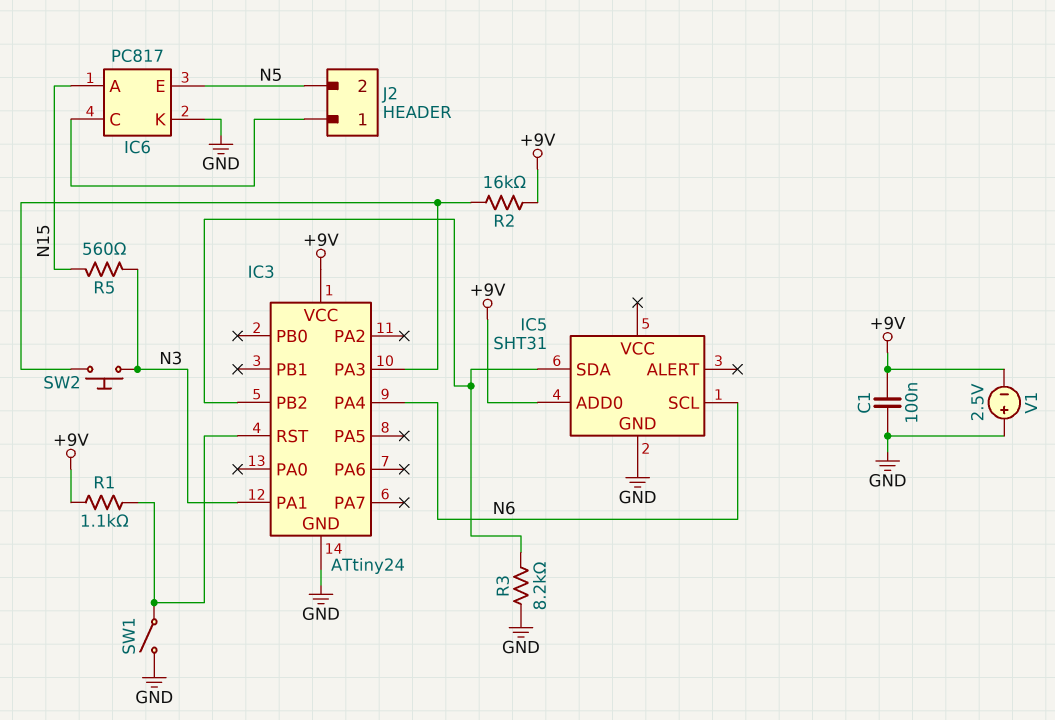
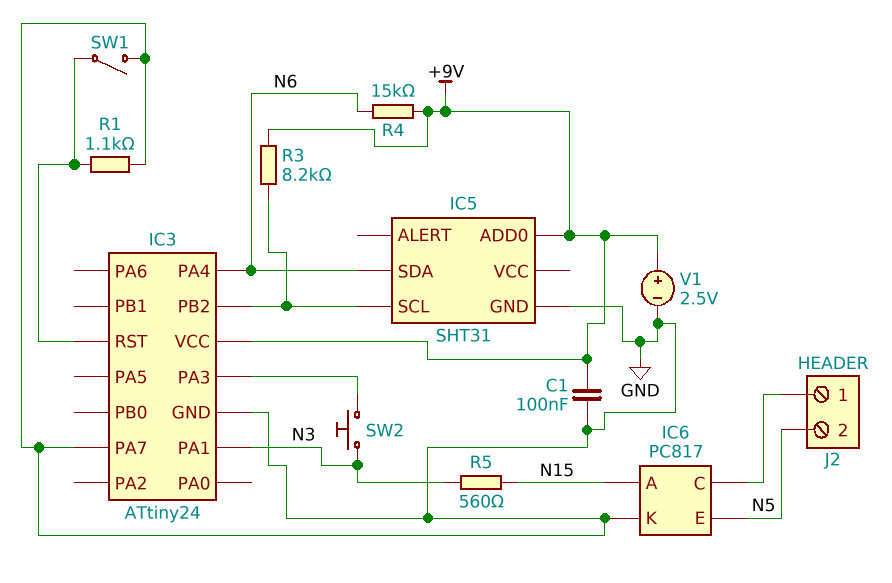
IC3 pin PA7: none -> GND
IC5 pin SCL: N6 -> IC3/PB2
IC5 pin SDA: IC3/PB2 -> N6
R1: 1.1k (+9V, IC3/RST) -> 1.1k (GND, IC3/RST)
R2: 16k (+9V, IC3/PA3) -> none
R3: 8.2k (GND, IC3/PB2) -> 8.2k (+9V, IC3/PB2)
R4: none -> 15k (+9V, N6)
V1: 2.5V (plus GND, minus +9V) -> 2.5V (plus +9V, minus GND)

